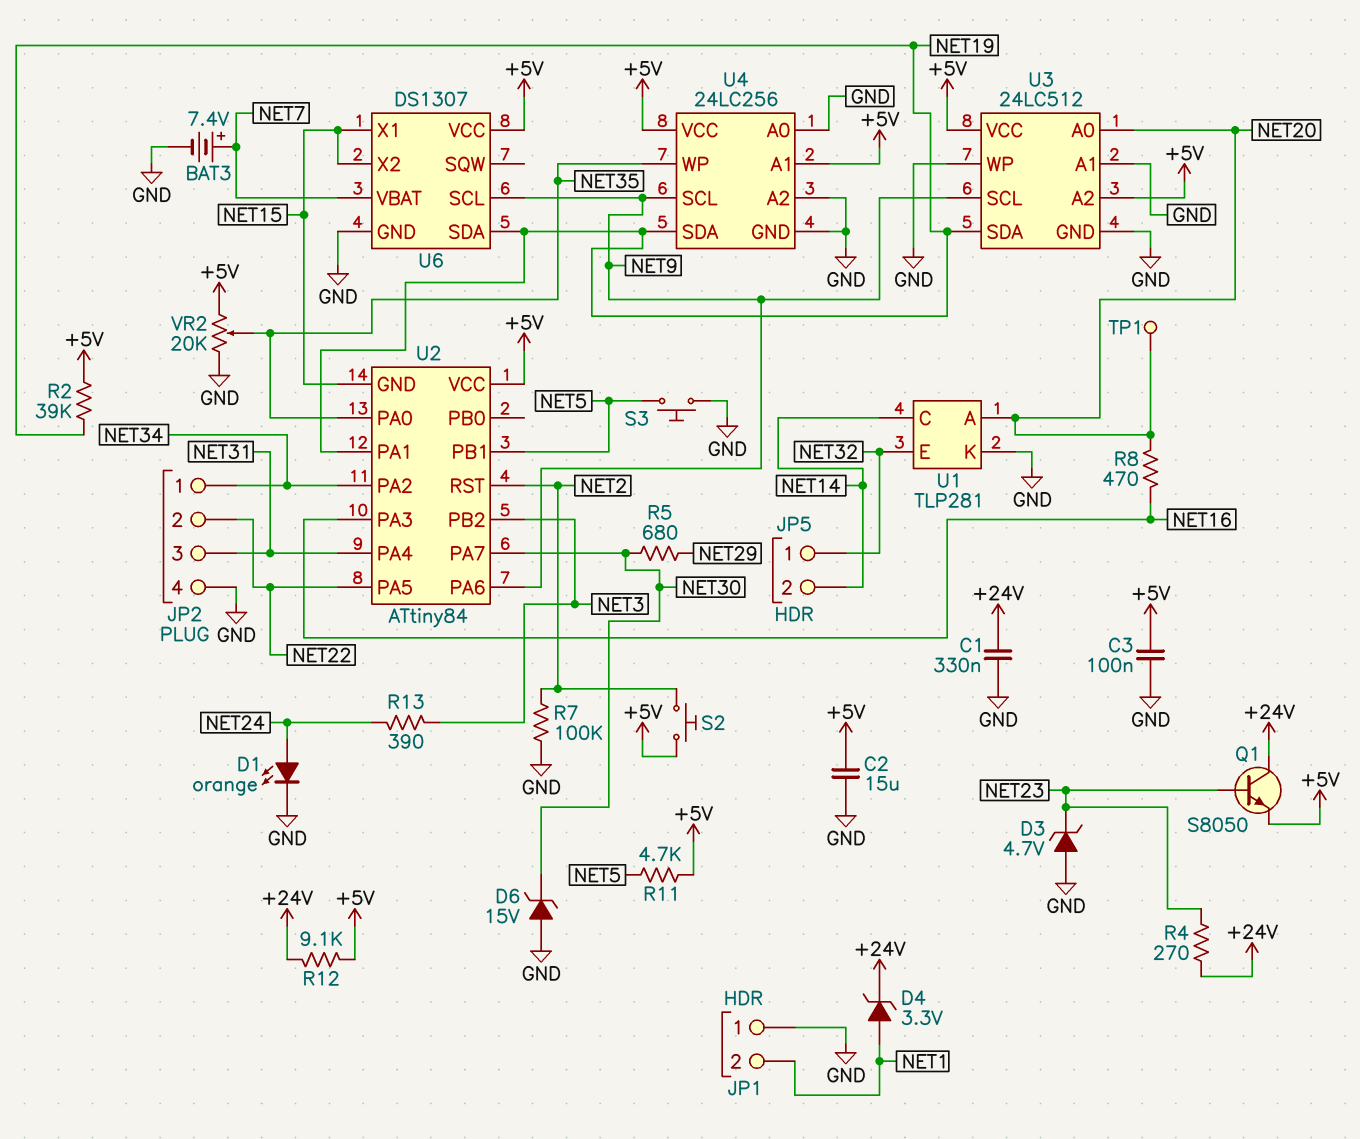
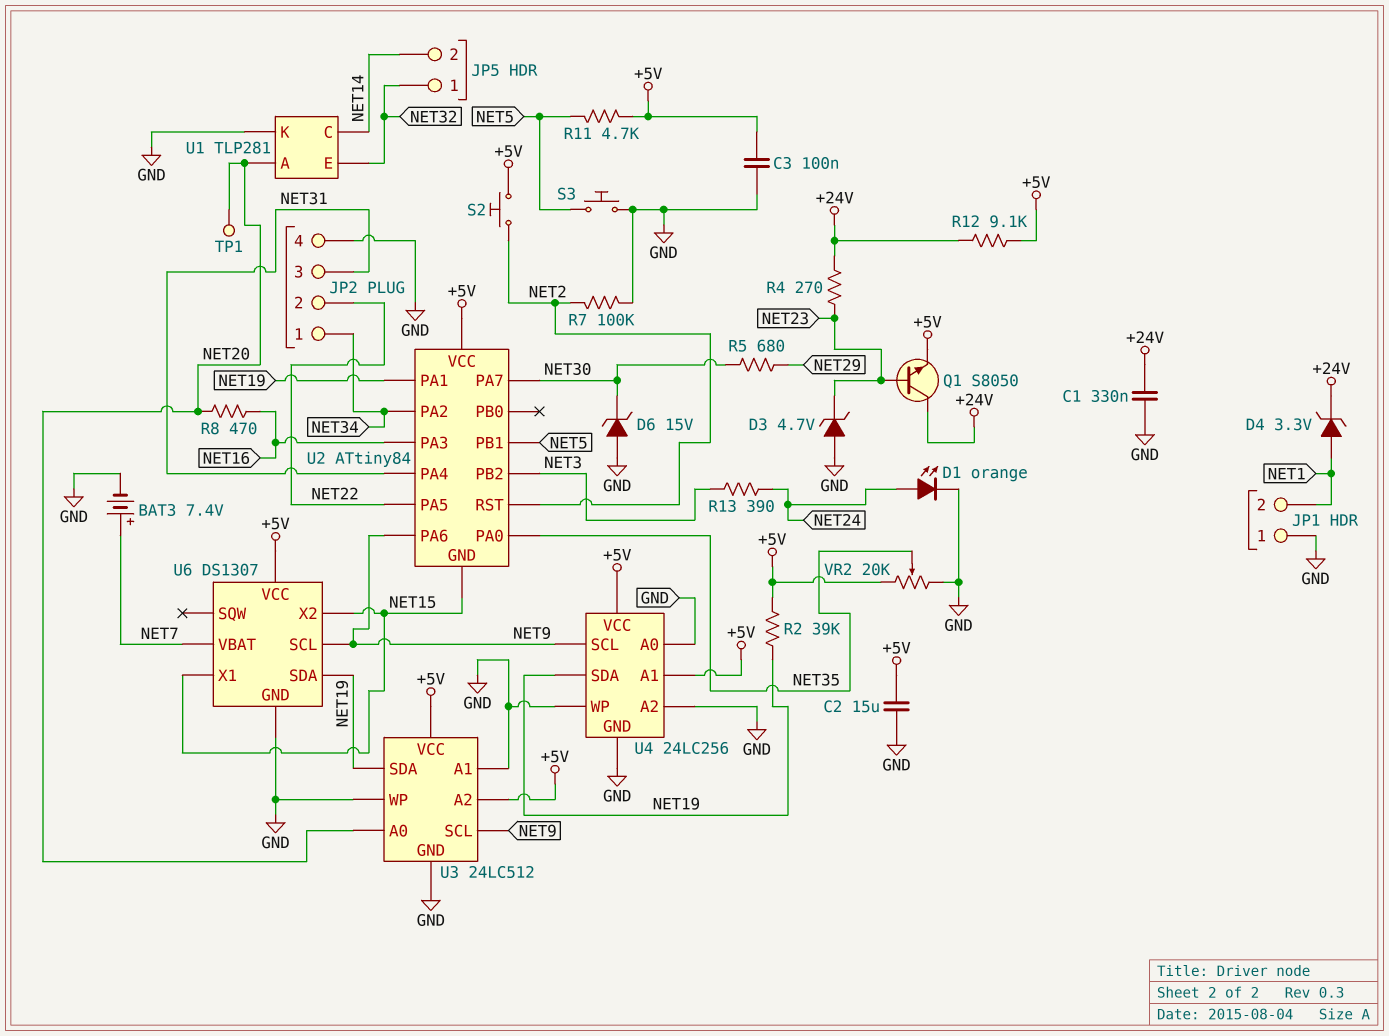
U4 pin WP: NET35 -> GND

